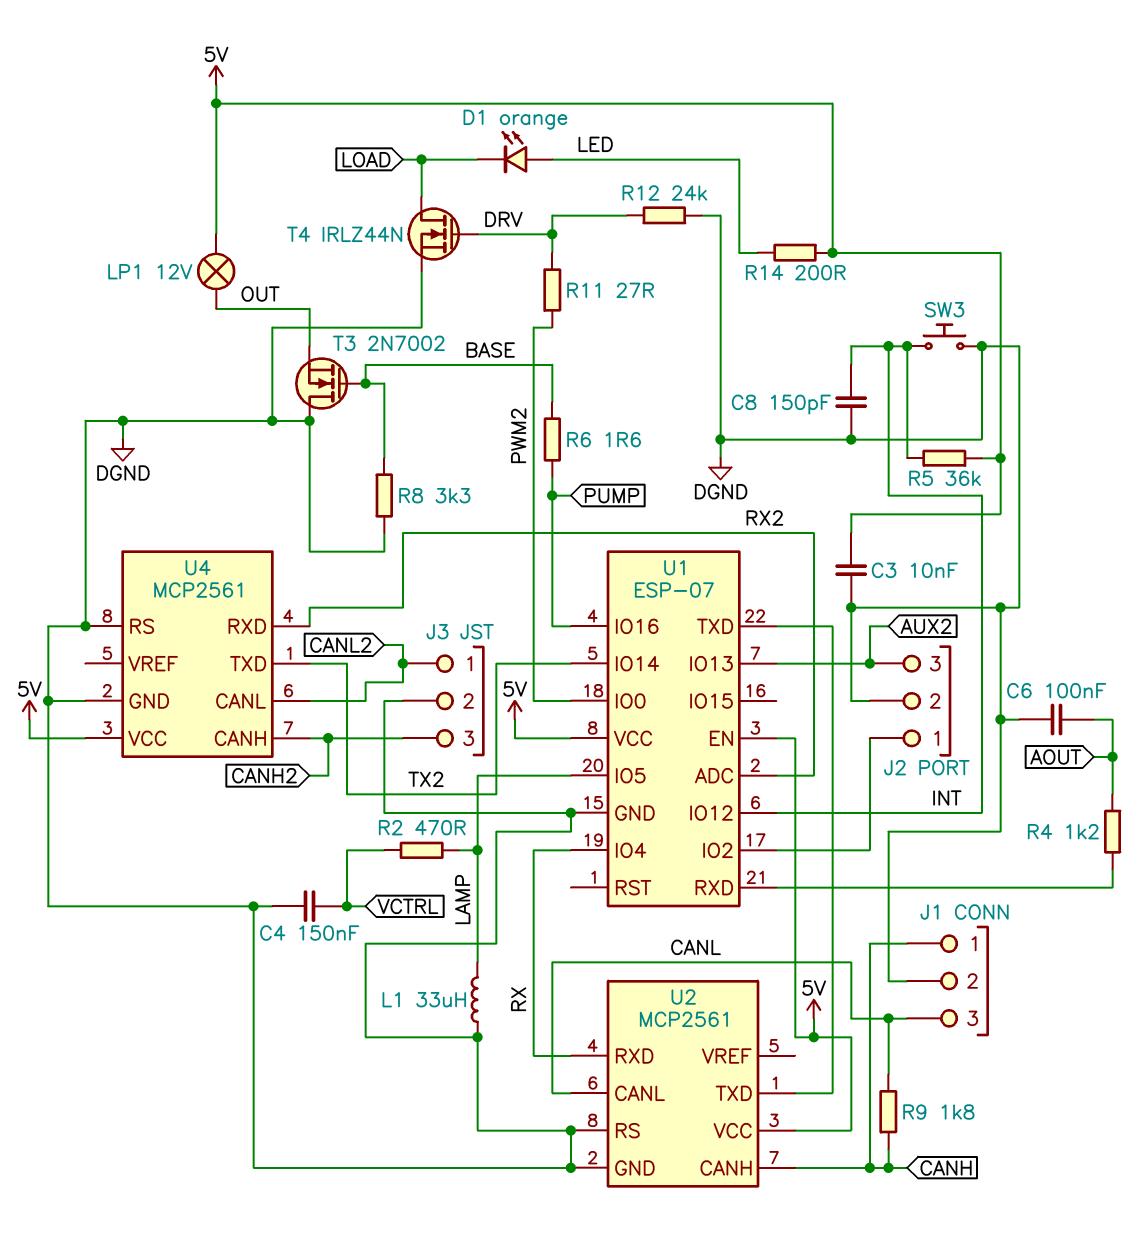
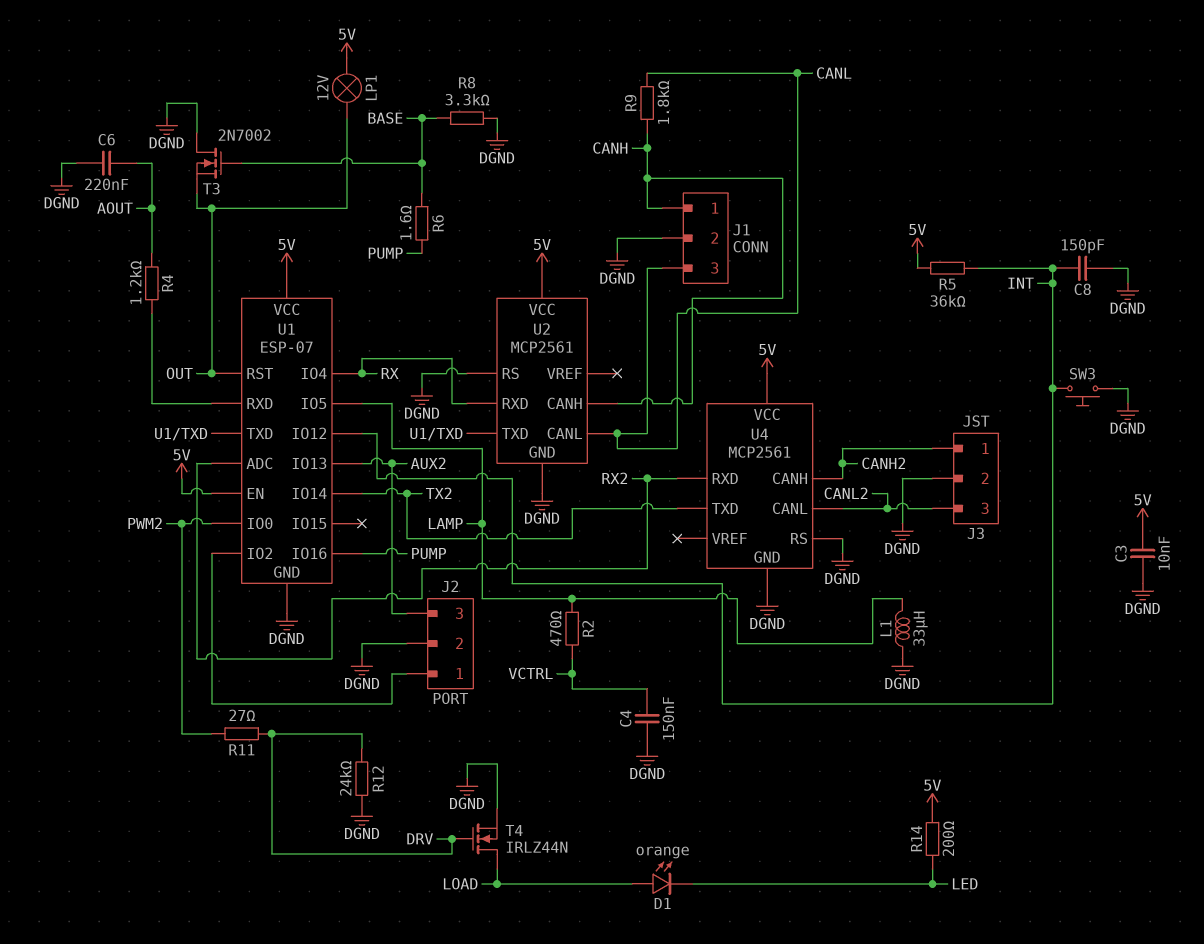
C6: 100nF (AOUT, DGND) -> 220nF (AOUT, DGND)
D1: LED orange (A LED, K LOAD) -> LED orange (A LOAD, K LED)
J3 pin 1: CANL2 -> CANH2
J3 pin 3: CANH2 -> CANL2
U1 pin RST: none -> OUT

